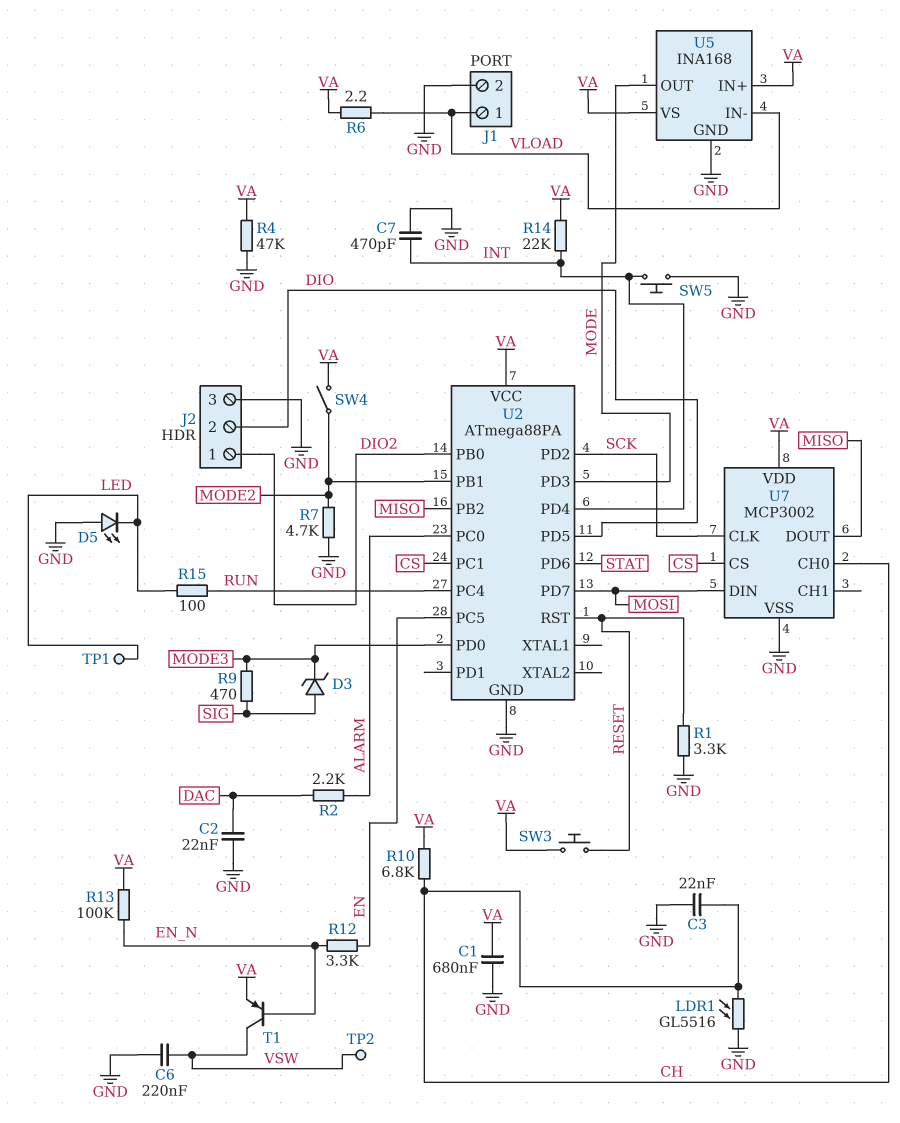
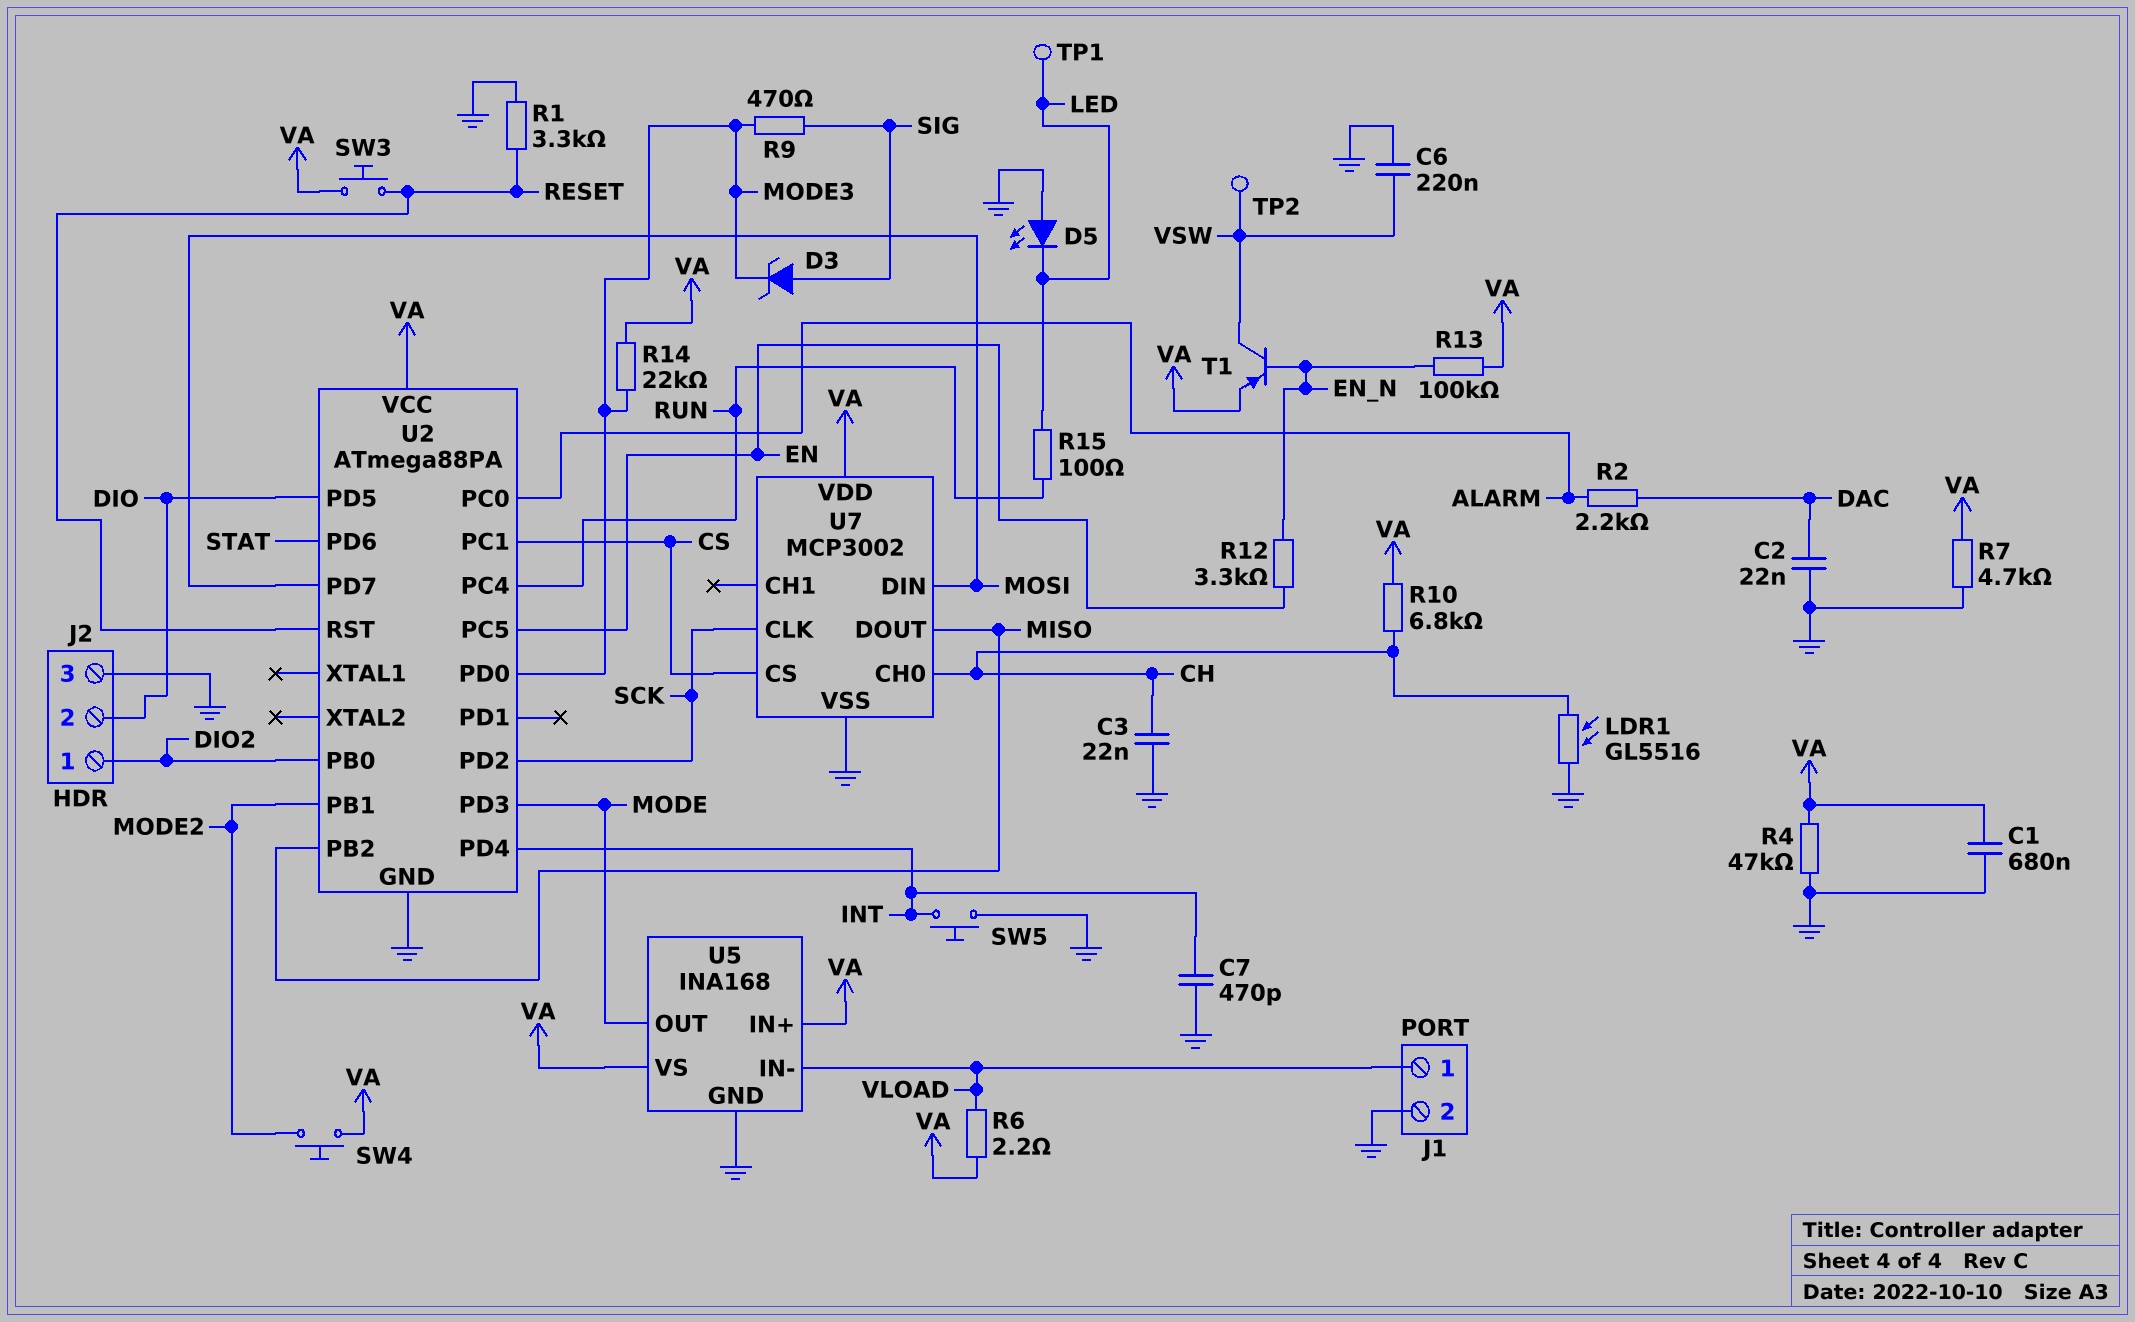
R7: 4.7k (GND, MODE2) -> 4.7k (GND, VA)
R14: 22k (INT, VA) -> 22k (MODE3, VA)
SW4: switch (MODE2, VA) -> button (MODE2, VA)

